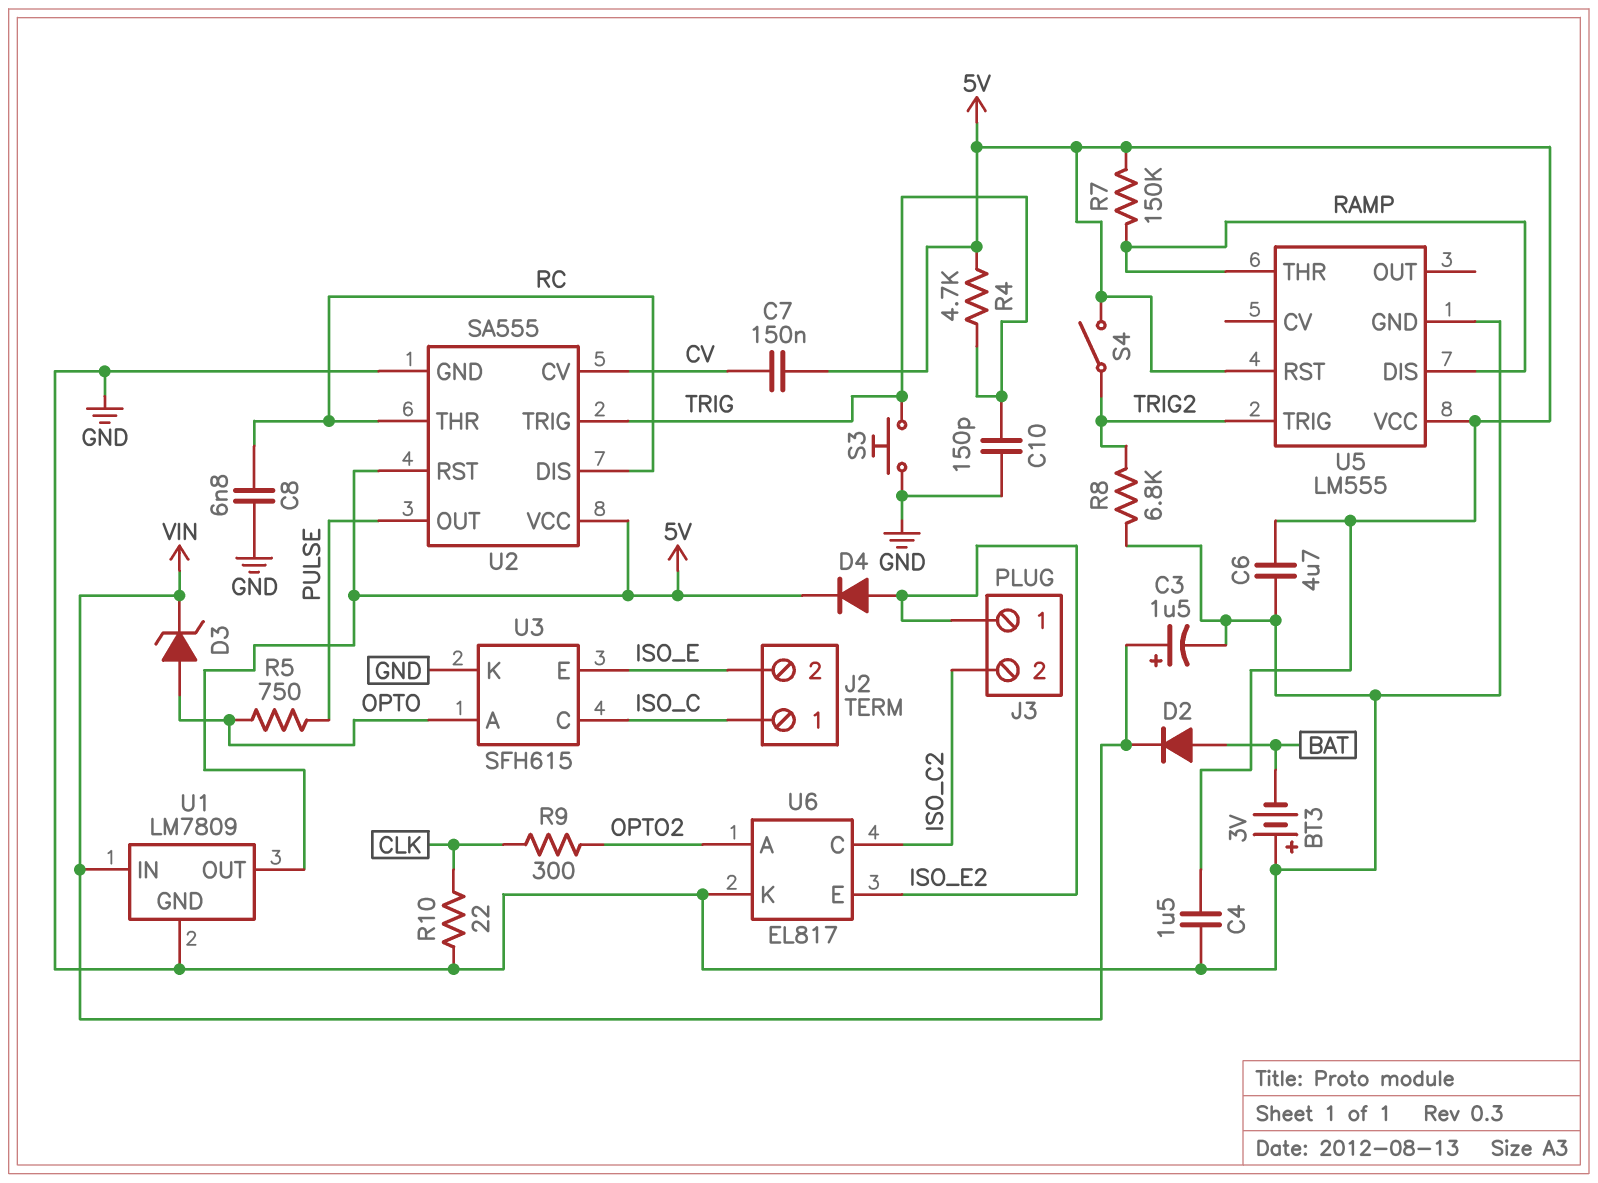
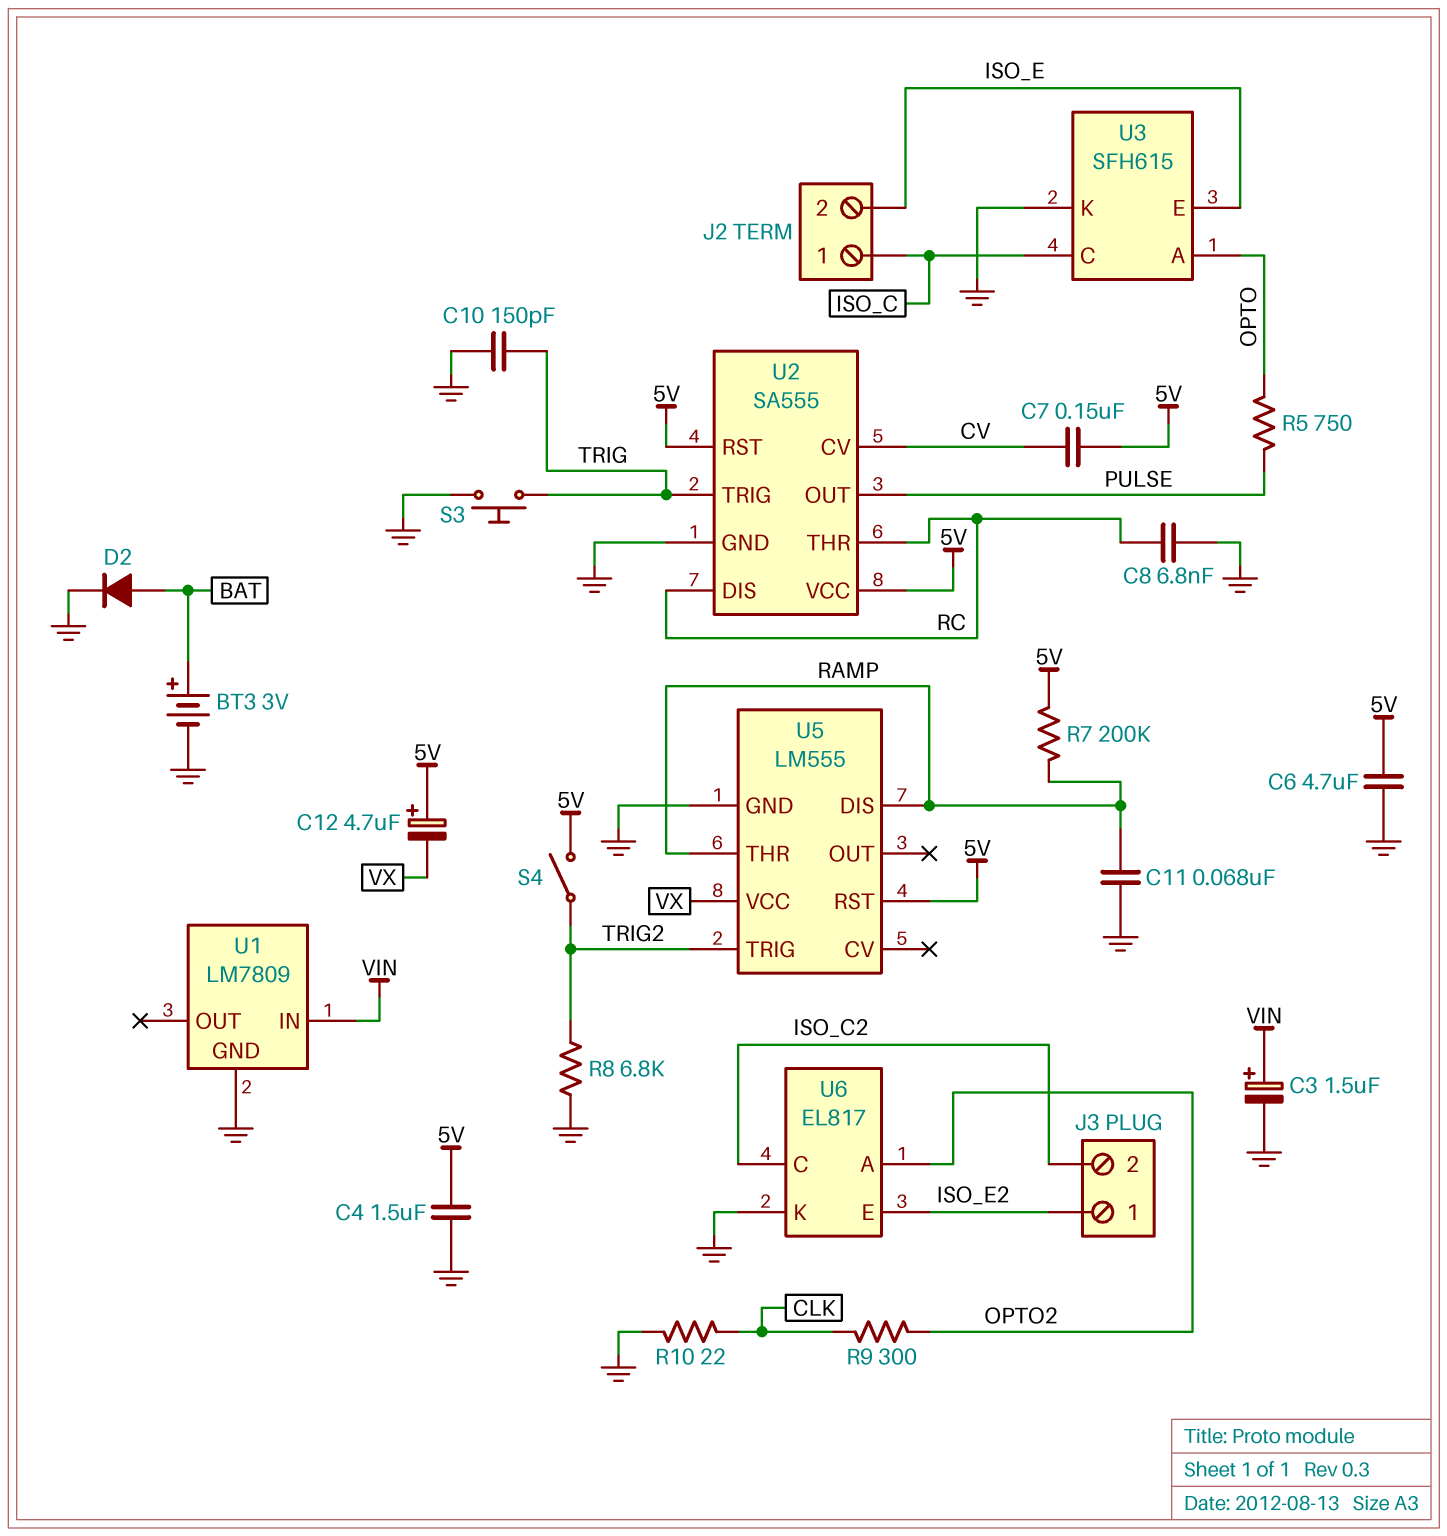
BT3: 3V (plus GND, minus BAT) -> 3V (plus BAT, minus GND)
C11: none -> 68nF (GND, RAMP)
C12: none -> 4.7uF (plus 5V, minus VX)
D2: diode (A BAT, K VIN) -> diode (A BAT, K GND)
D3: zener (A OPTO, K VIN) -> none
D4: diode (A ISO_E2, K 5V) -> none
R4: 4.7k (5V, TRIG) -> none
R7: 150k (5V, RAMP) -> 200k (5V, RAMP)
U1 pin OUT: 5V -> none
U5 pin VCC: 5V -> VX

